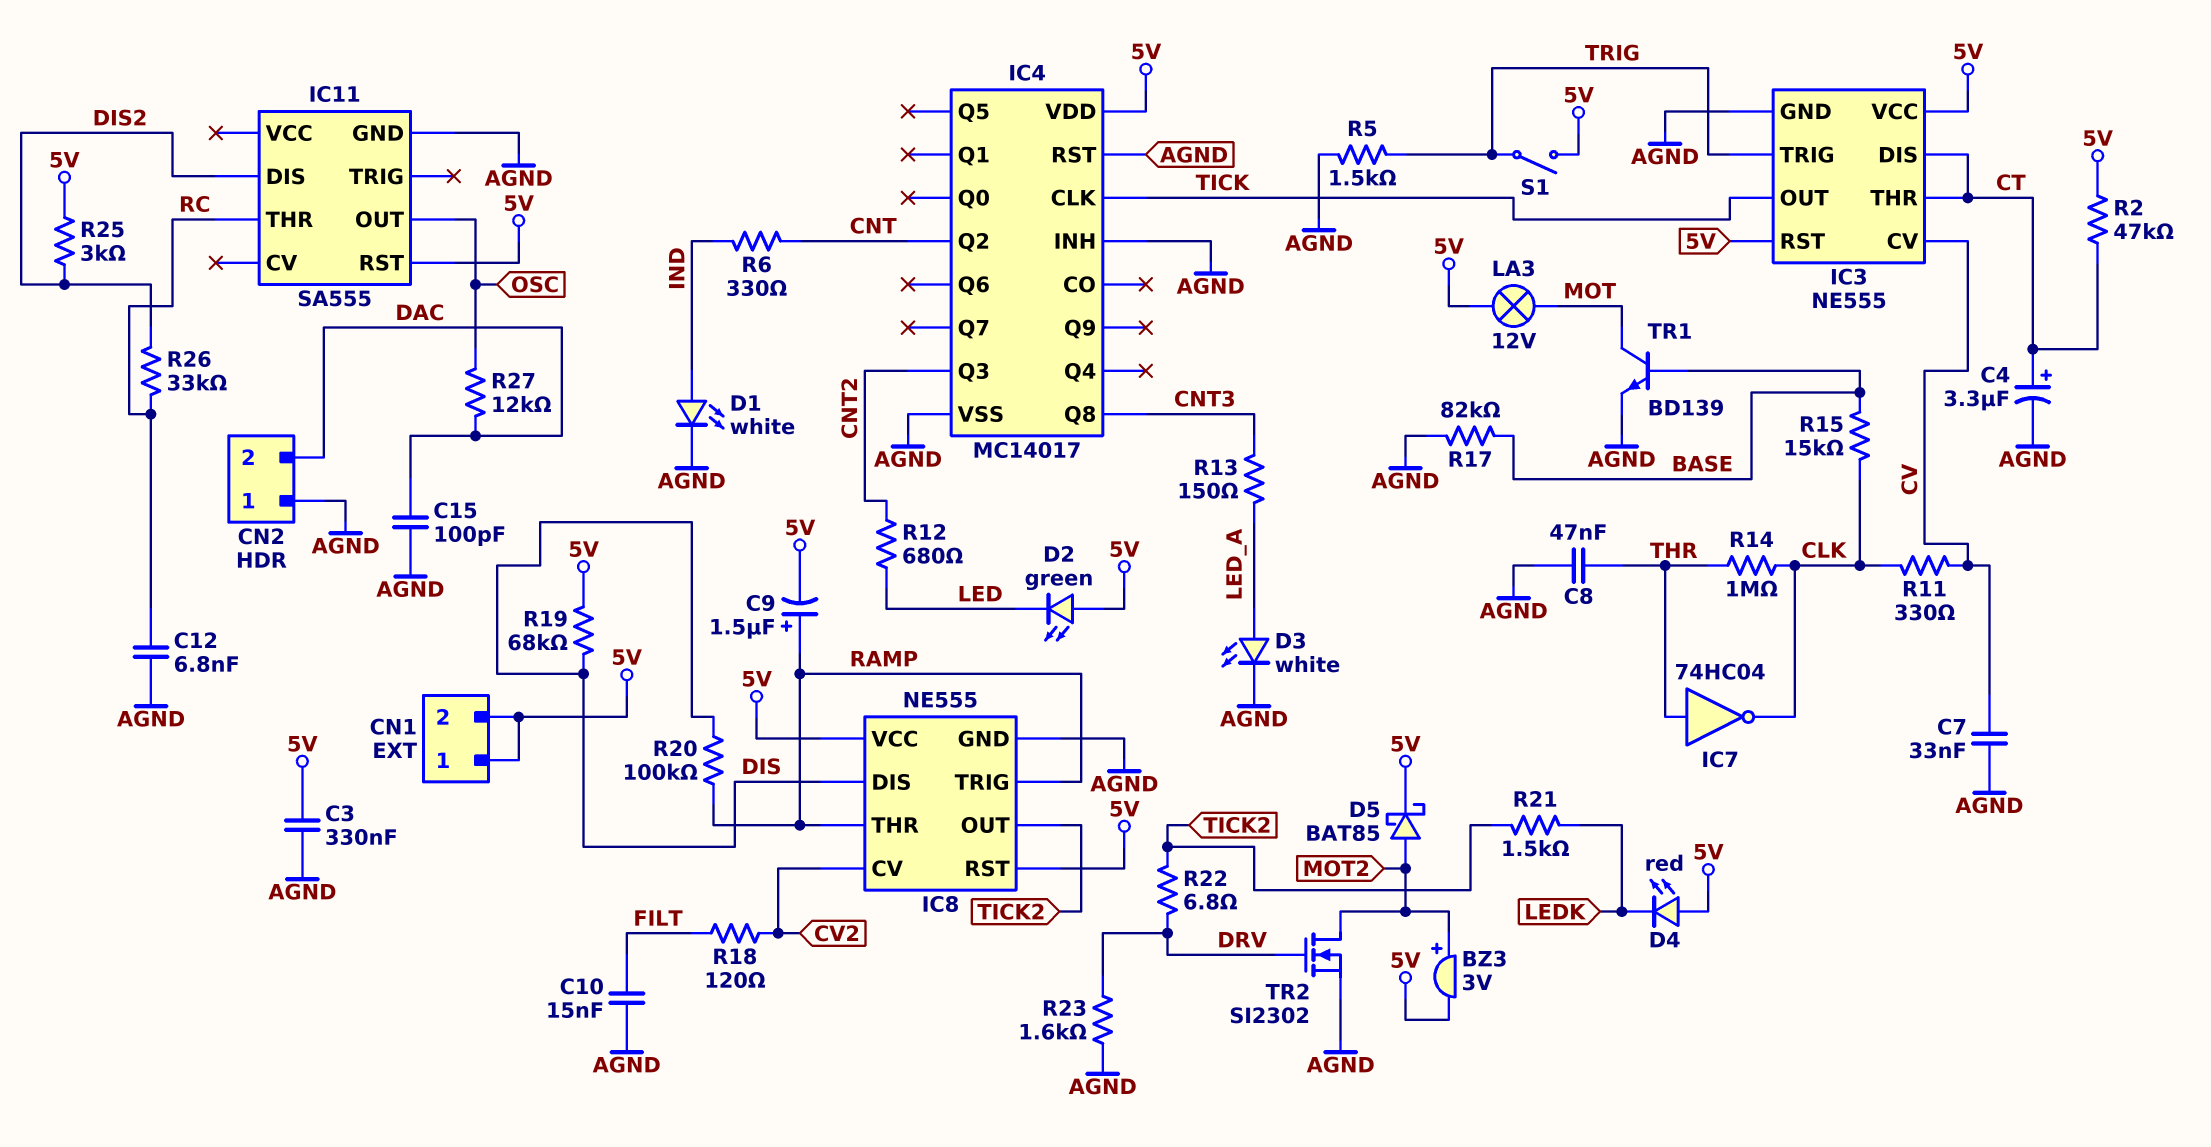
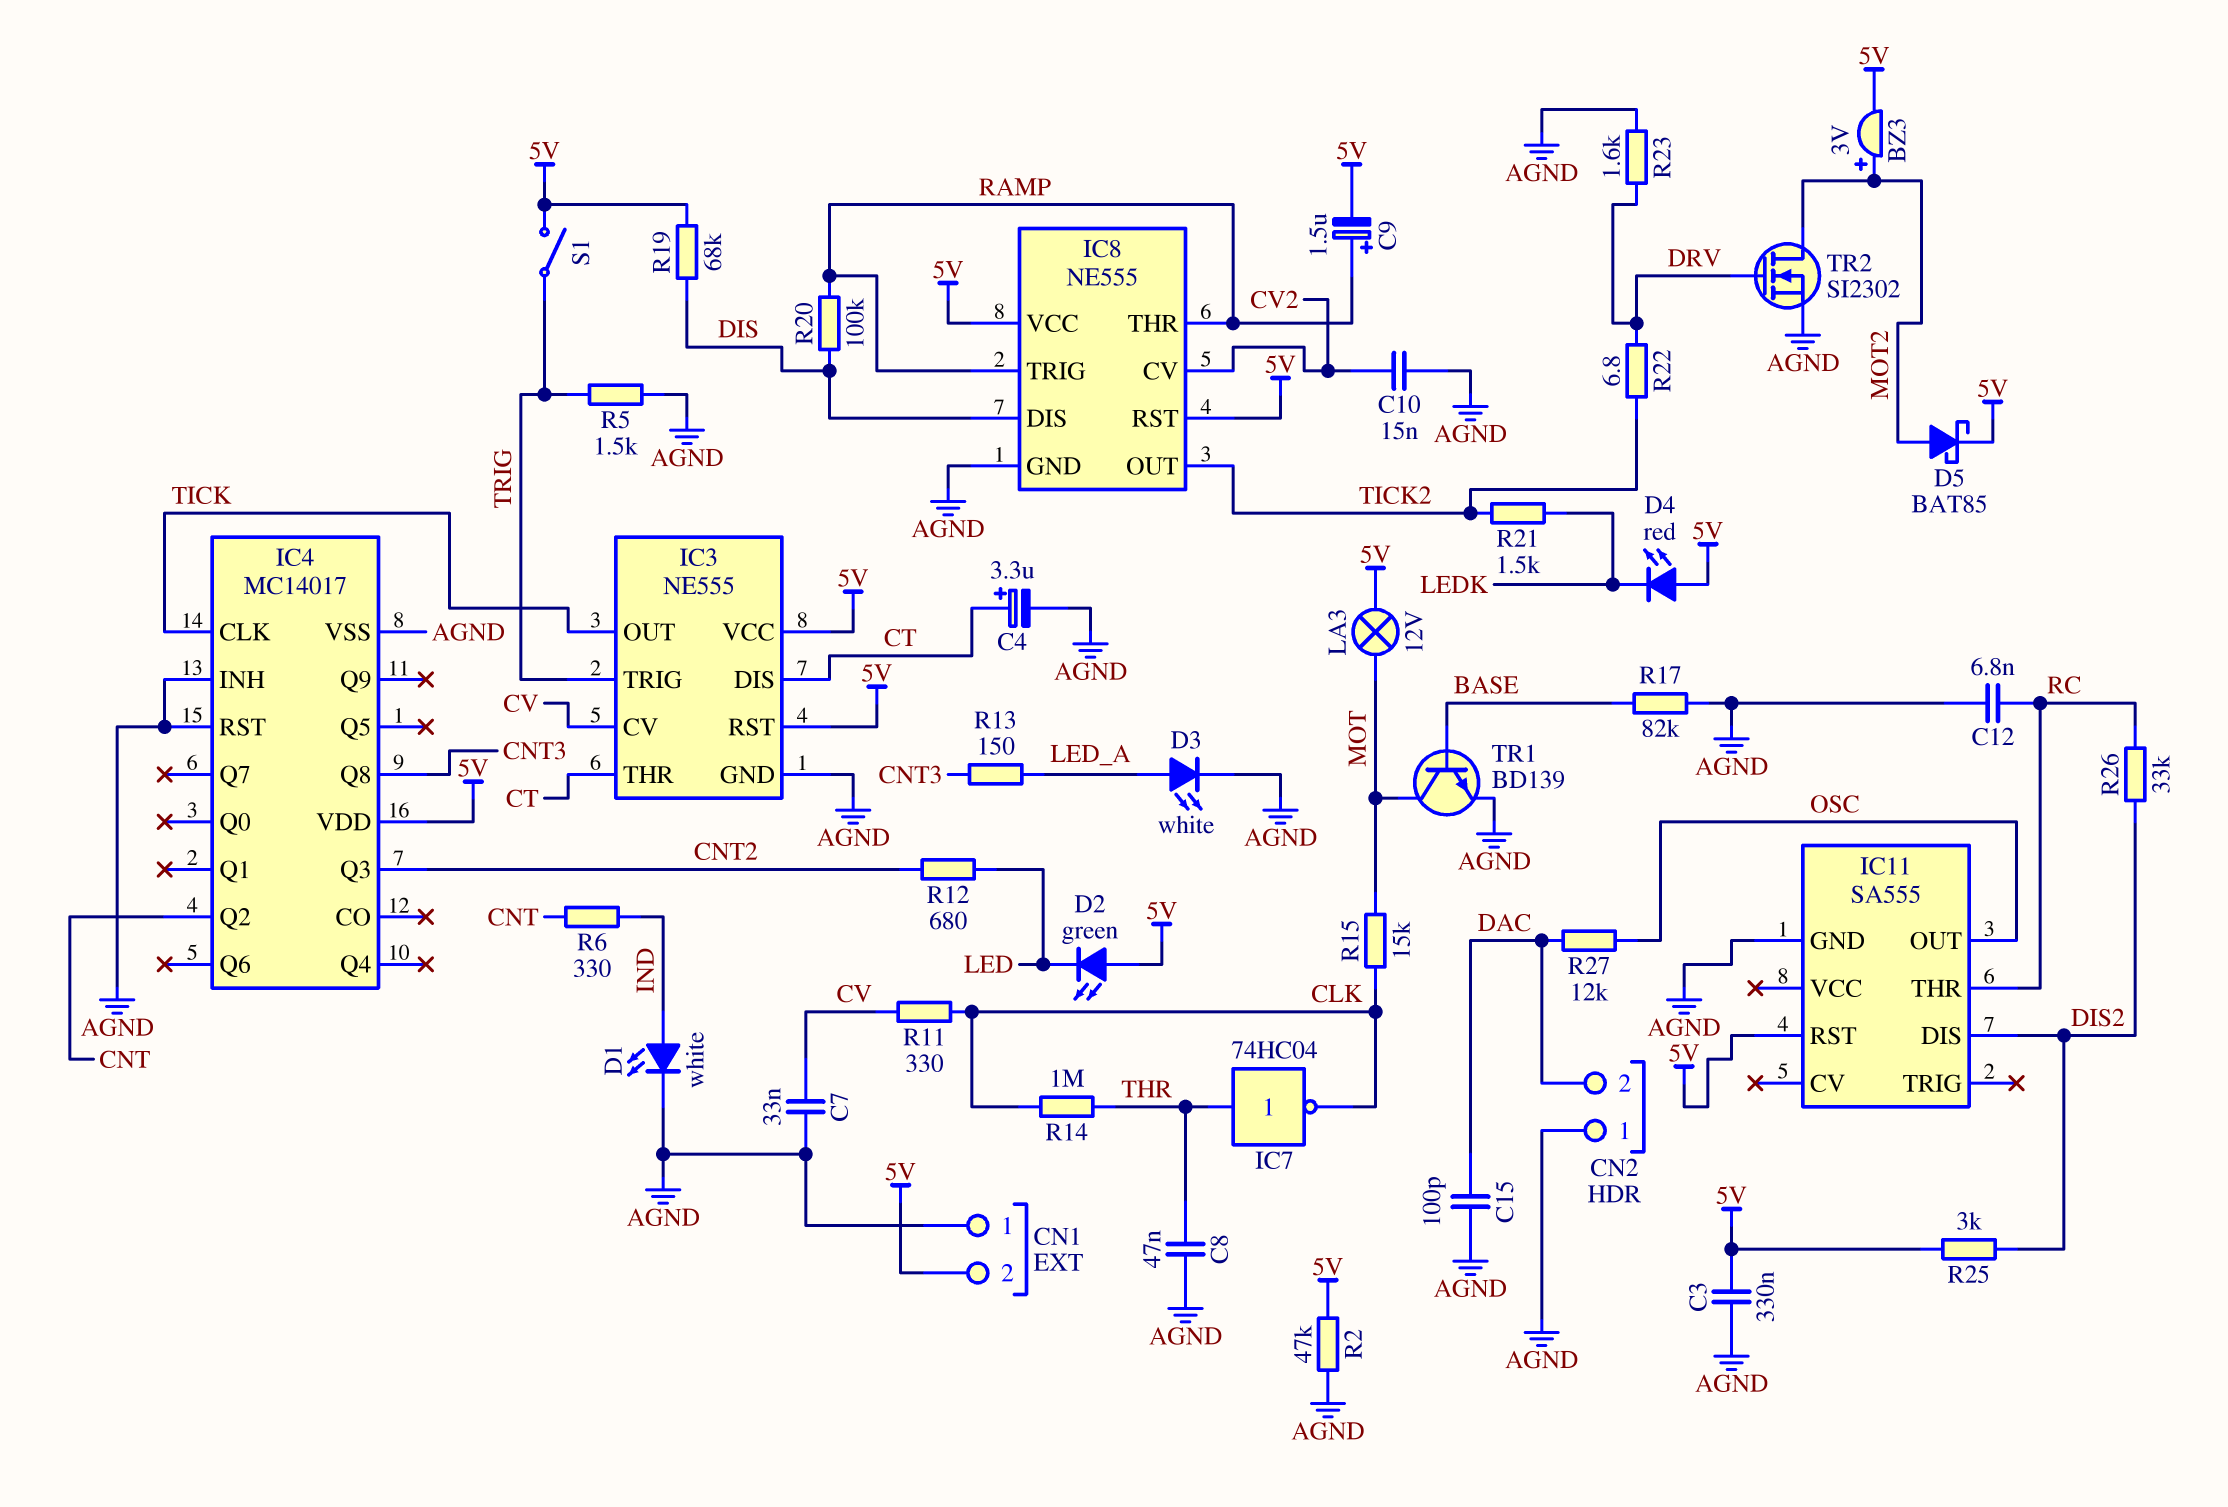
C10: 15nF (AGND, FILT) -> 15nF (AGND, CV2)
CN1 pin 1: 5V -> AGND
R2: 47k (5V, CT) -> 47k (5V, AGND)
R15: 15k (BASE, CLK) -> 15k (CLK, MOT)
R18: 120 (CV2, FILT) -> none

